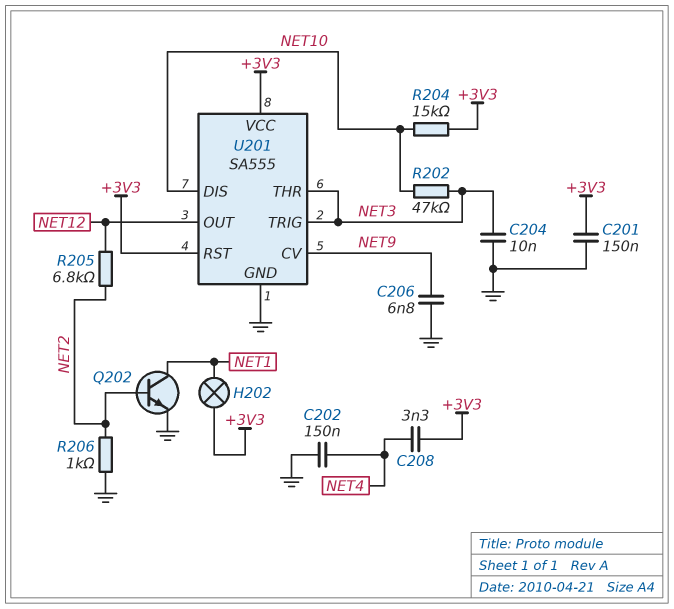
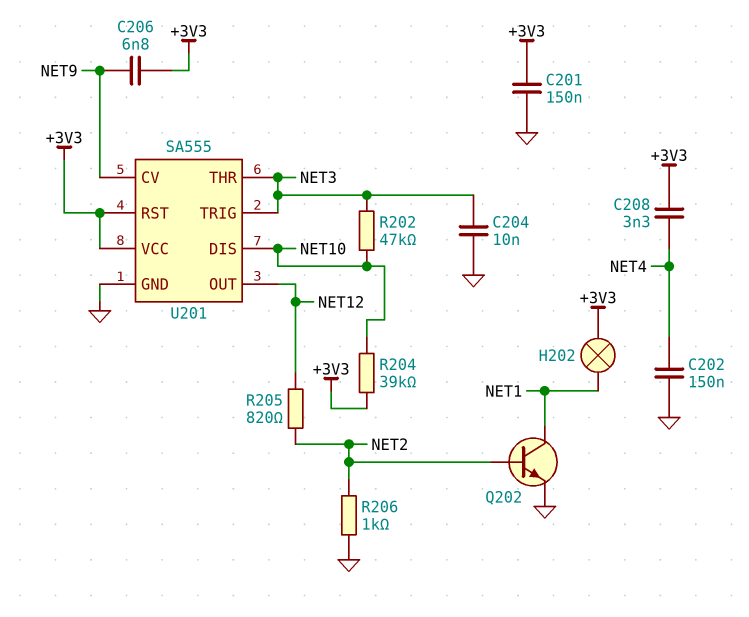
C206: 6.8nF (GND, NET9) -> 6.8nF (+3V3, NET9)
R204: 15k (+3V3, NET10) -> 39k (+3V3, NET10)
R205: 6.8k (NET2, NET12) -> 820 (NET2, NET12)

